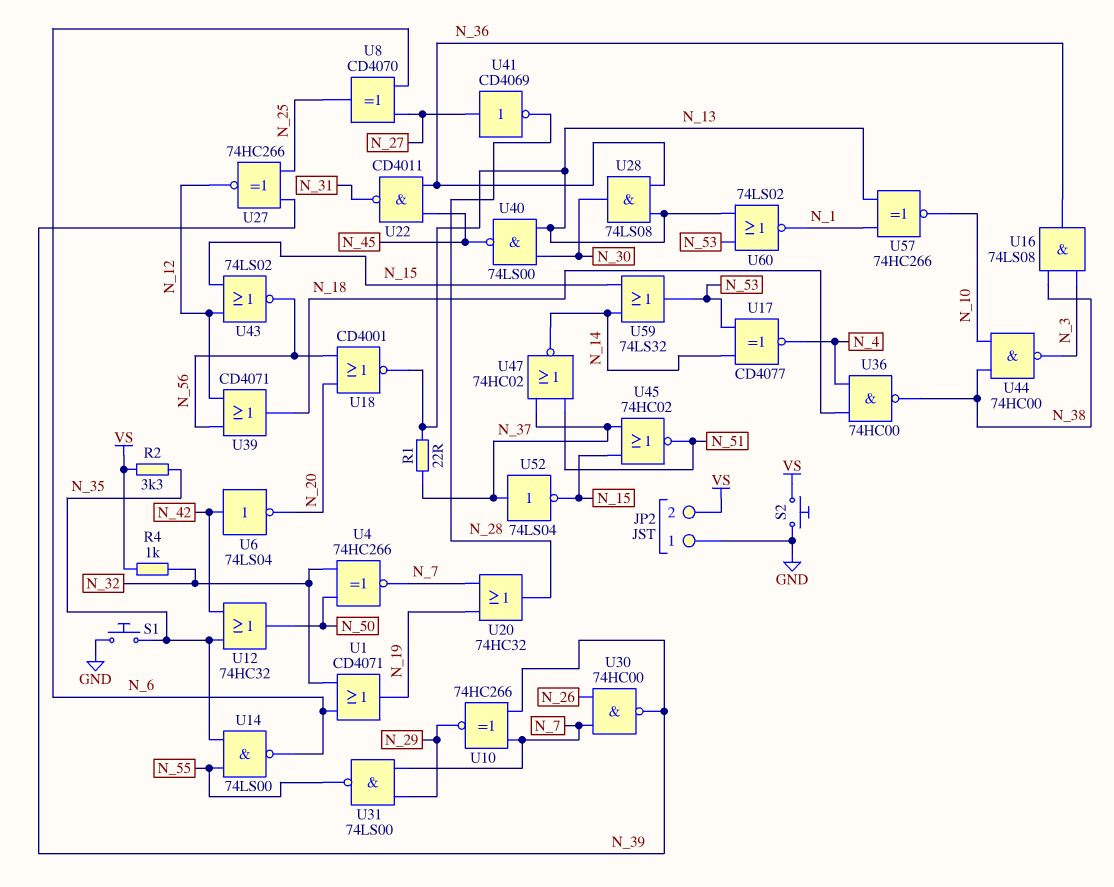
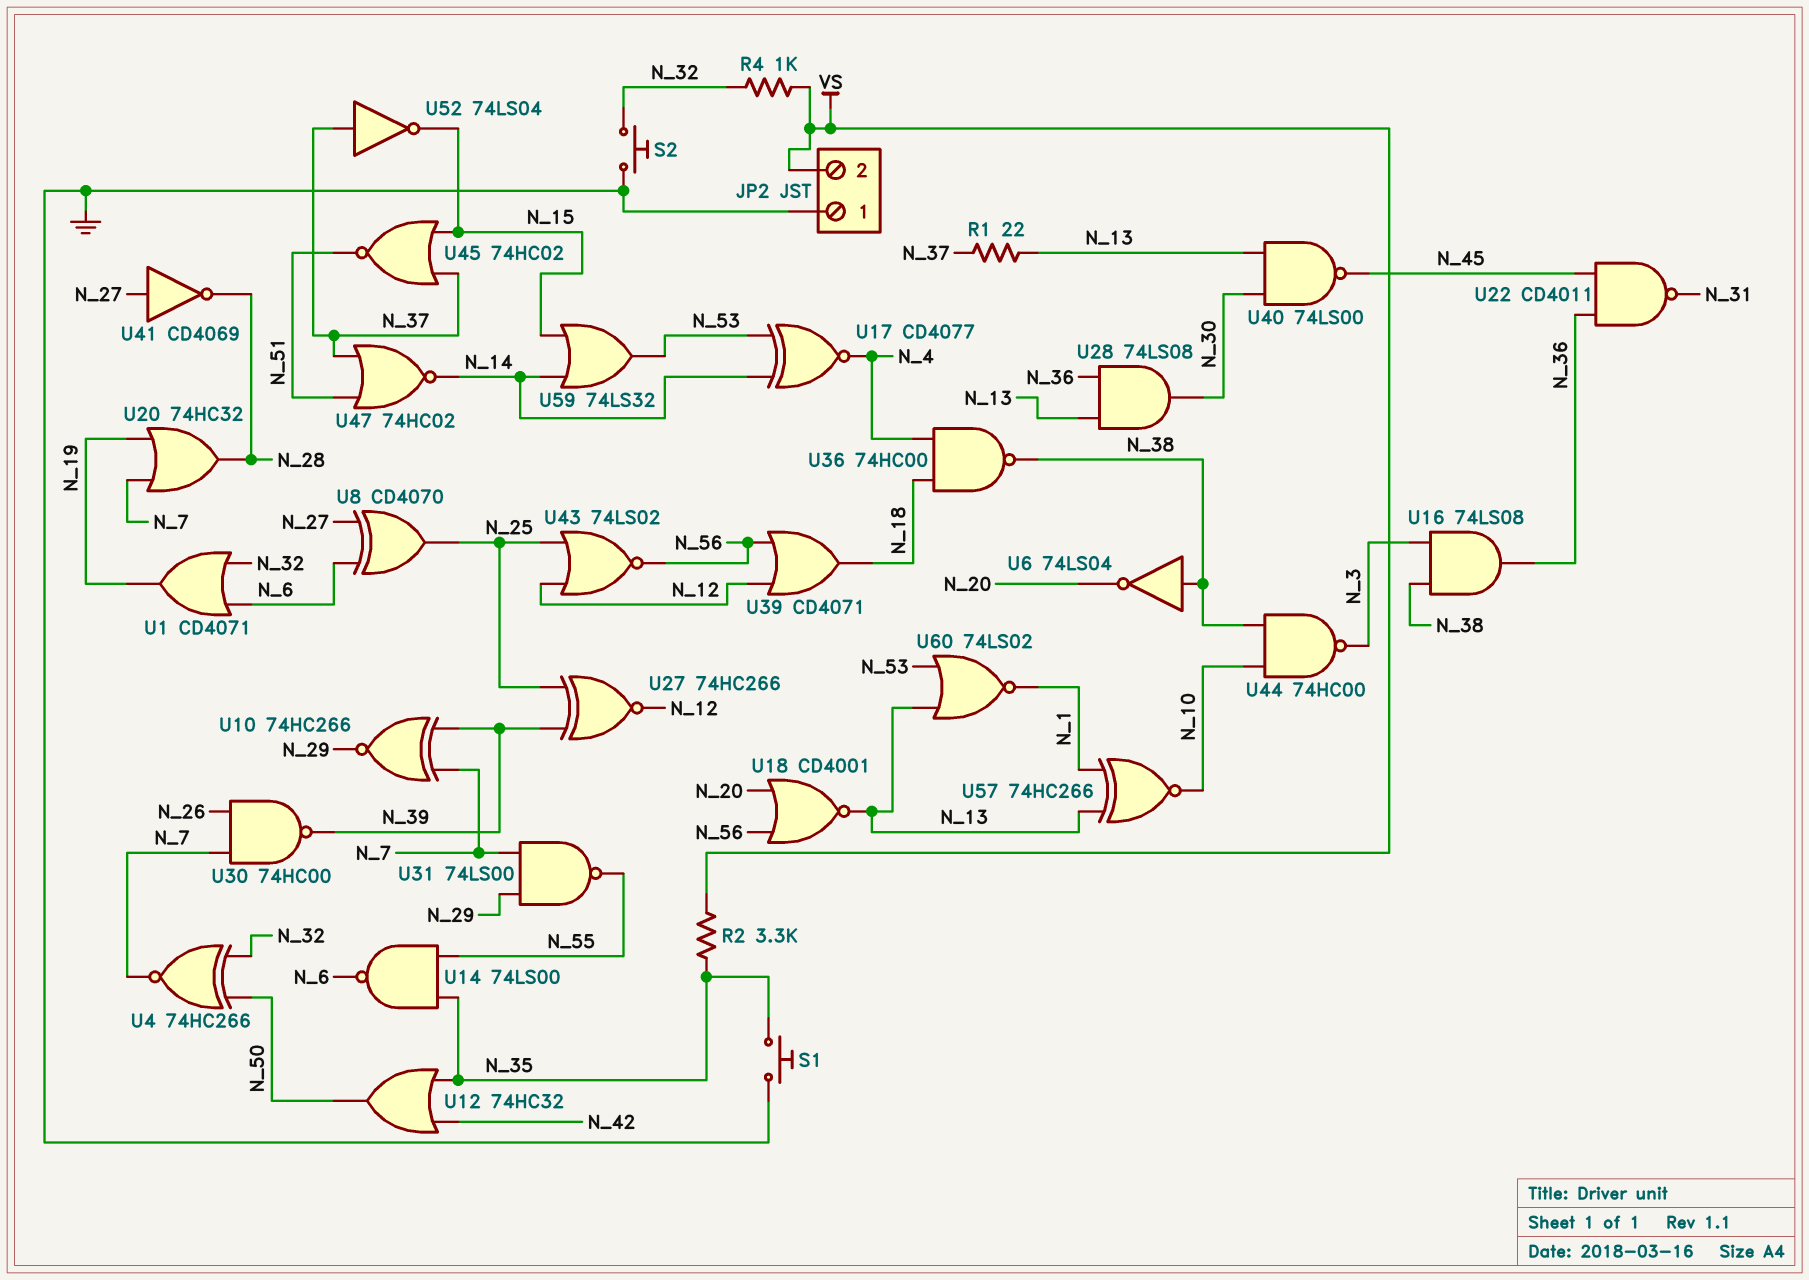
S2: button (GND, VS) -> button (GND, N_32)
U6: NOT 74LS04 (in N_42, out N_20) -> NOT 74LS04 (in N_38, out N_20)
U43: NOR 74LS02 (in N_12, in N_15, out N_56) -> NOR 74LS02 (in N_12, in N_25, out N_56)

